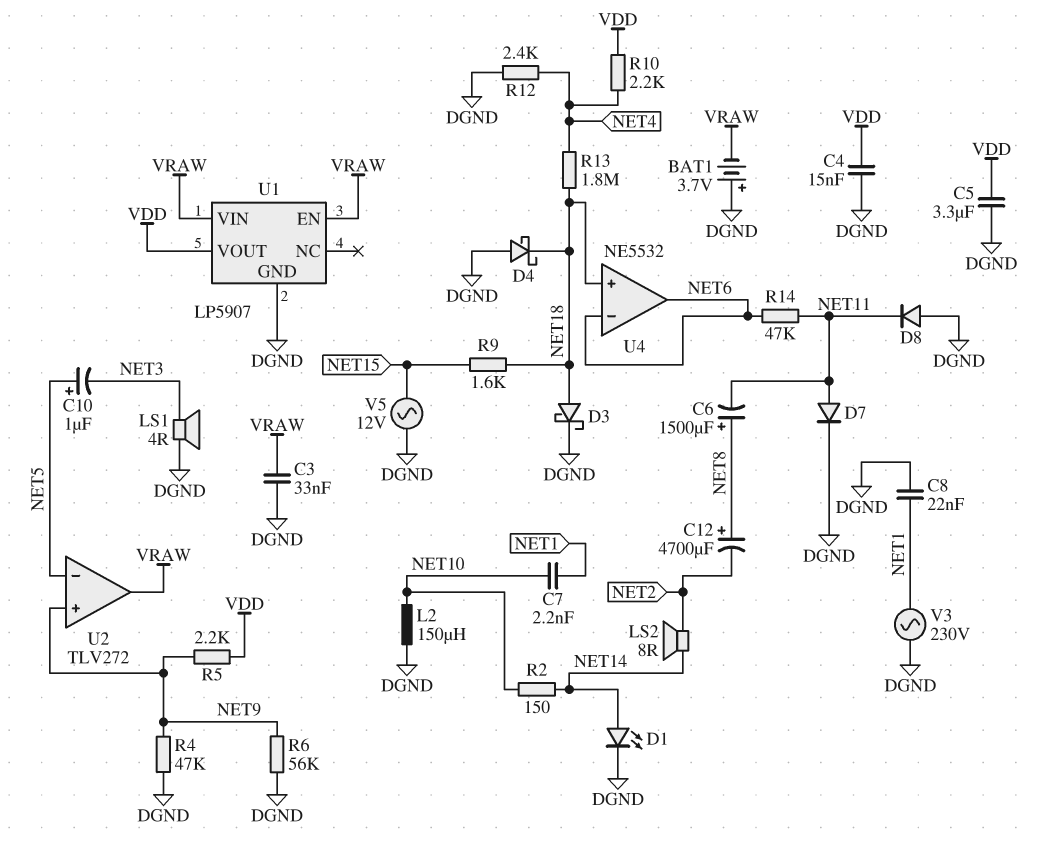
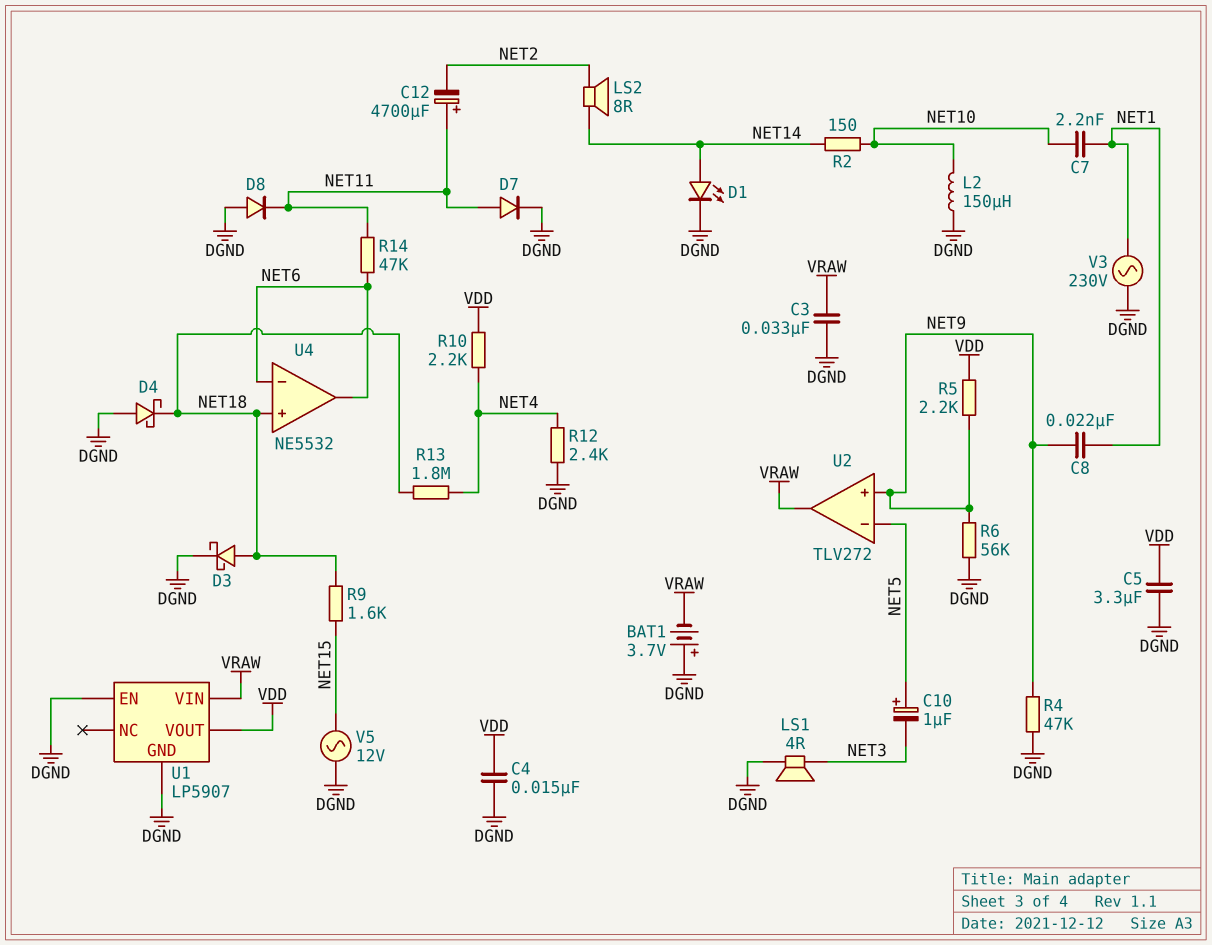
C6: 1500uF (plus NET8, minus NET11) -> none
C8: 22nF (DGND, NET1) -> 22nF (NET1, NET9)
C12: 4700uF (plus NET8, minus NET2) -> 4700uF (plus NET11, minus NET2)
U1 pin EN: VRAW -> DGND

